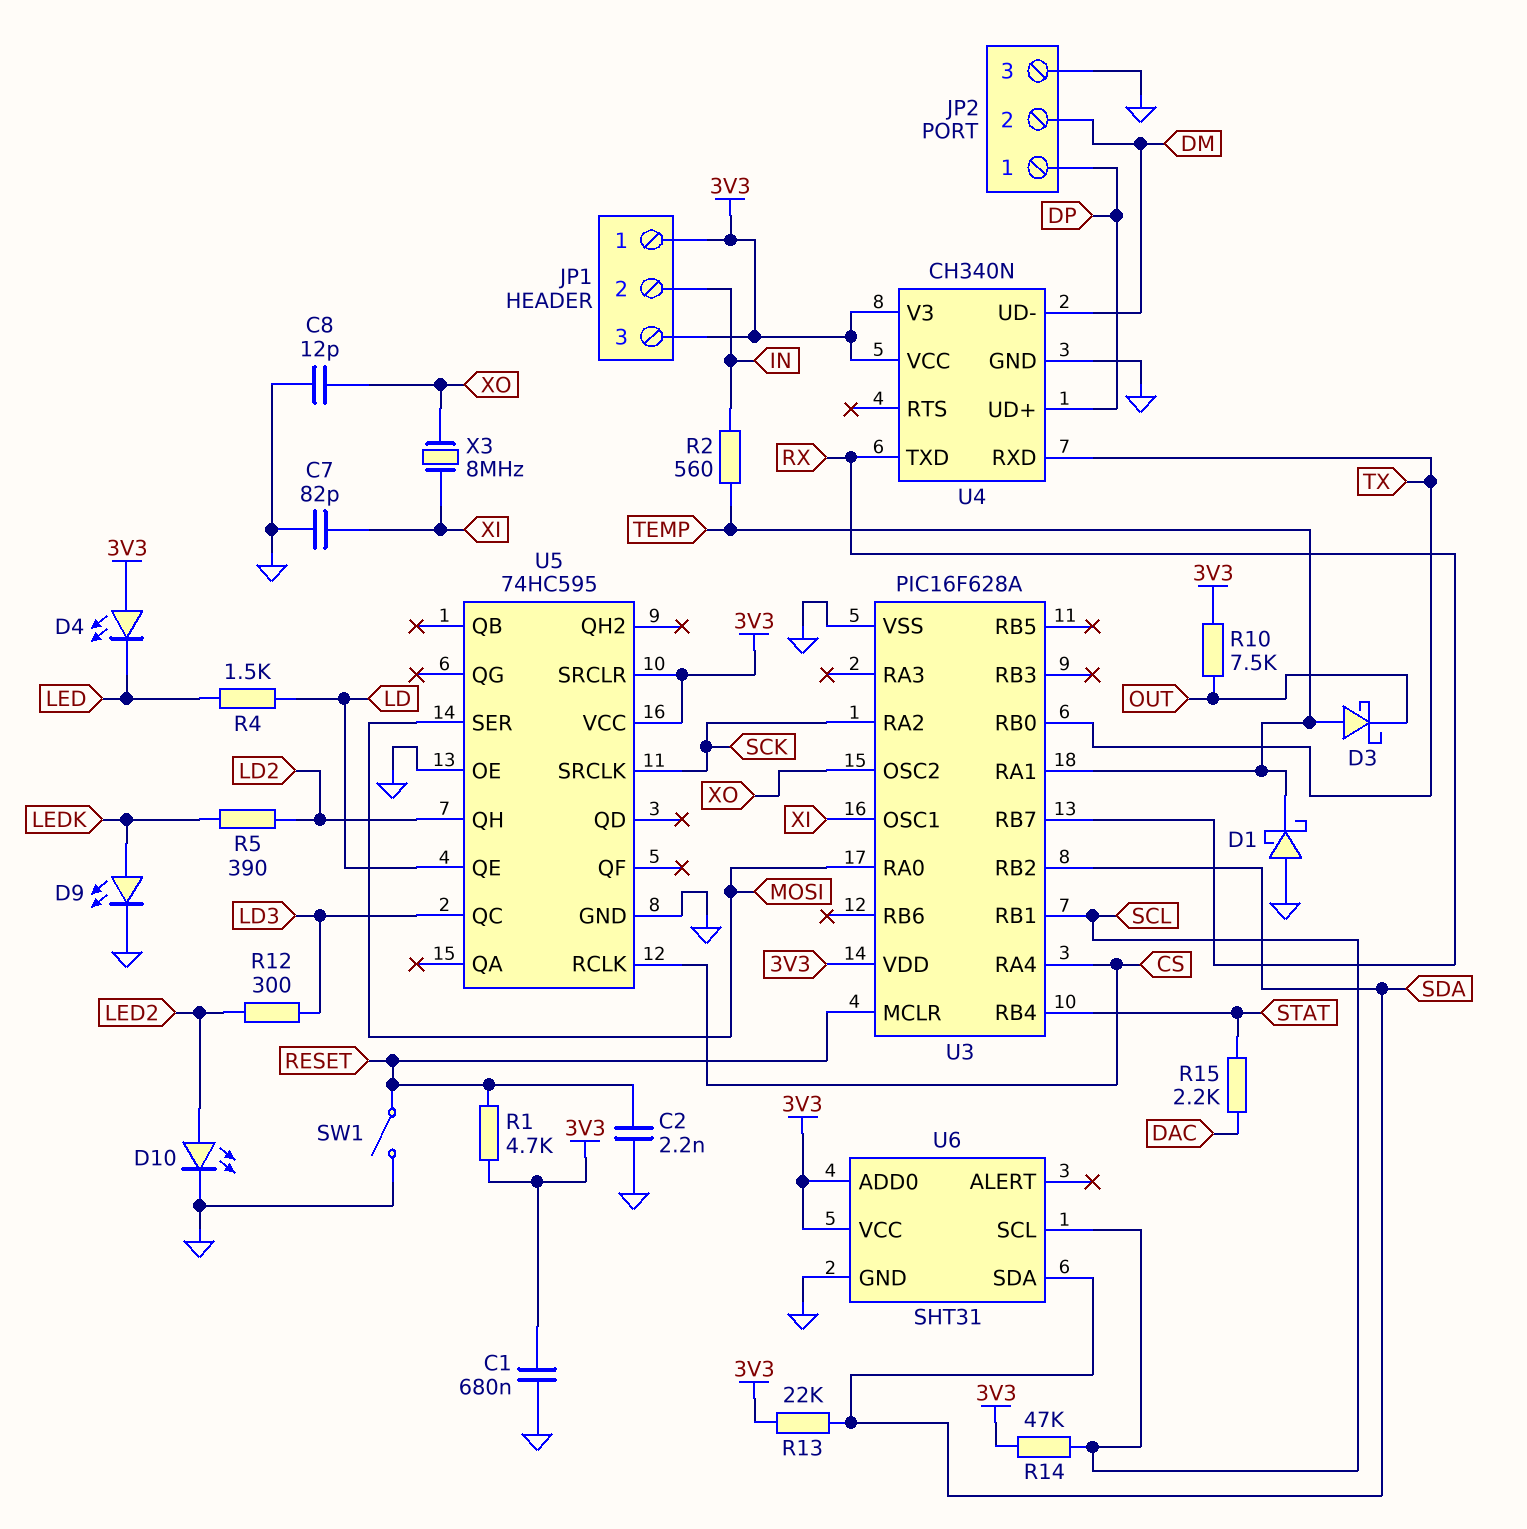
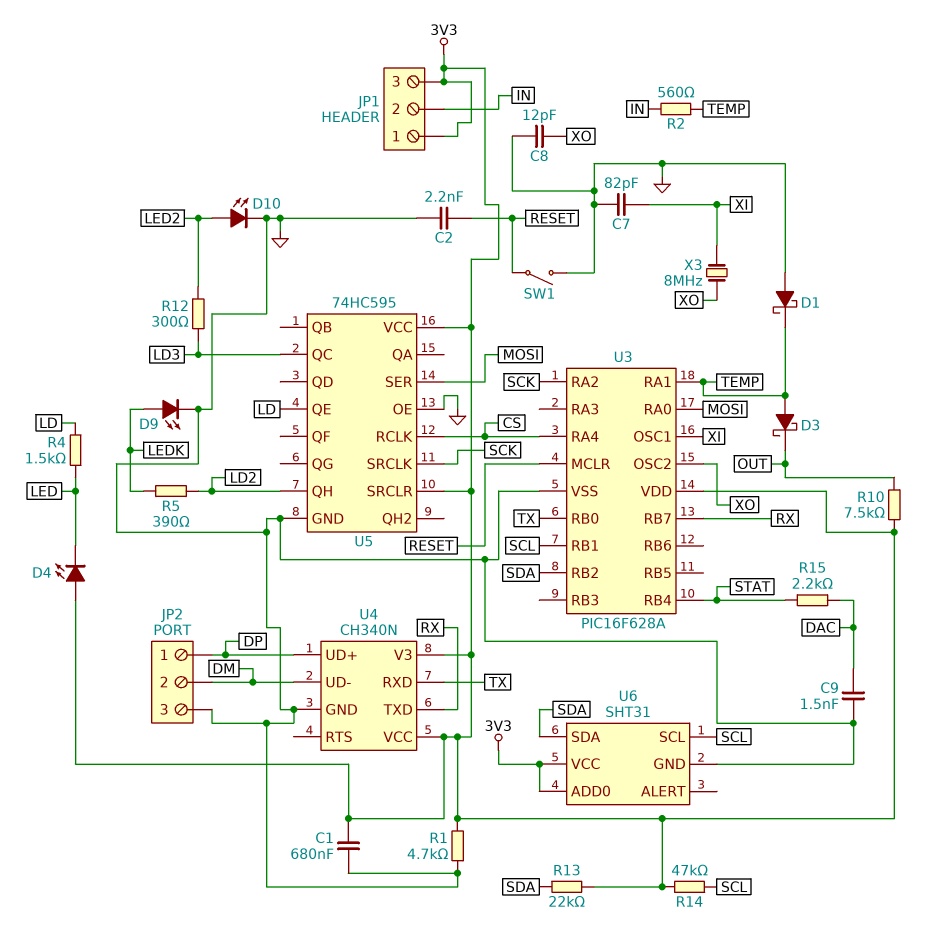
C9: none -> 1.5nF (DAC, GND)
R1: 4.7k (3V3, RESET) -> 4.7k (3V3, GND)

